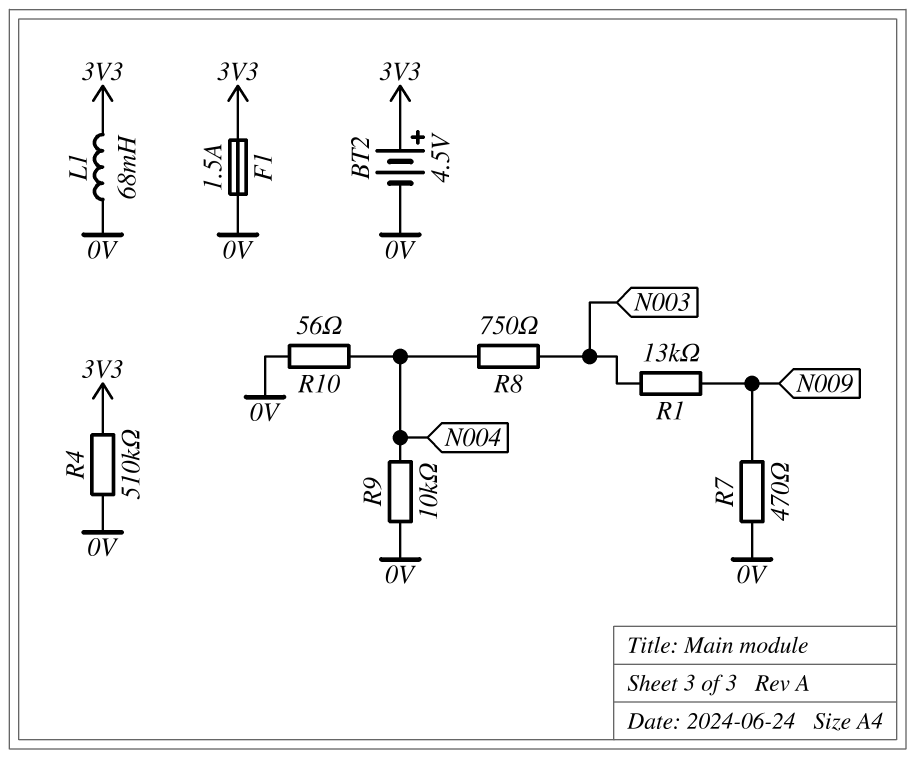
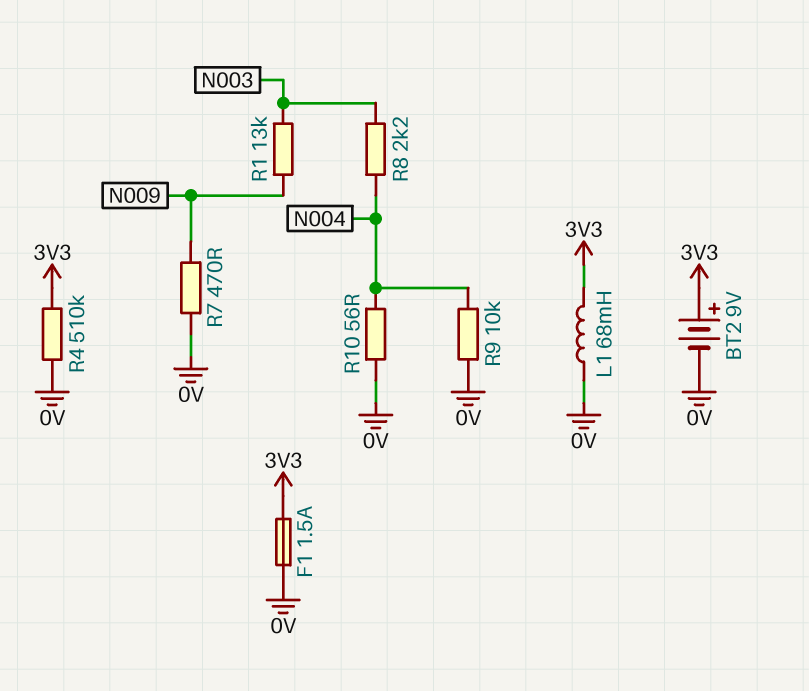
BT2: 4.5V (plus 3V3, minus 0V) -> 9V (plus 3V3, minus 0V)
R8: 750 (N003, N004) -> 2.2k (N003, N004)

